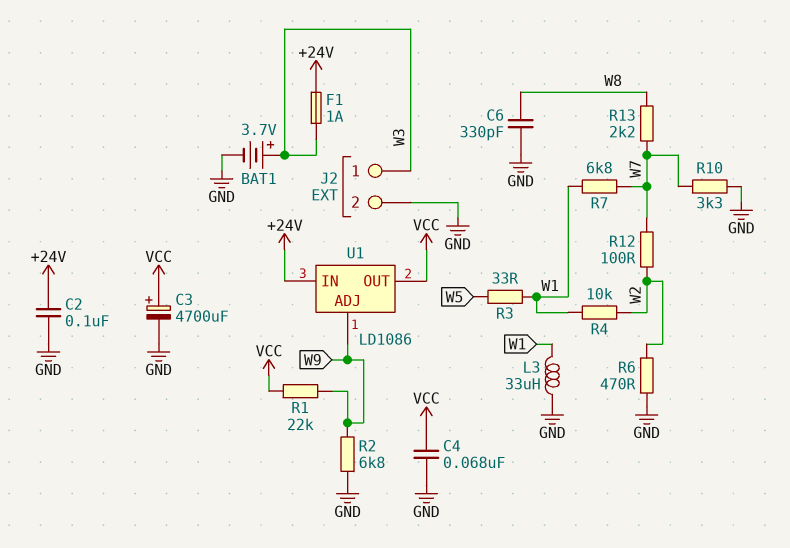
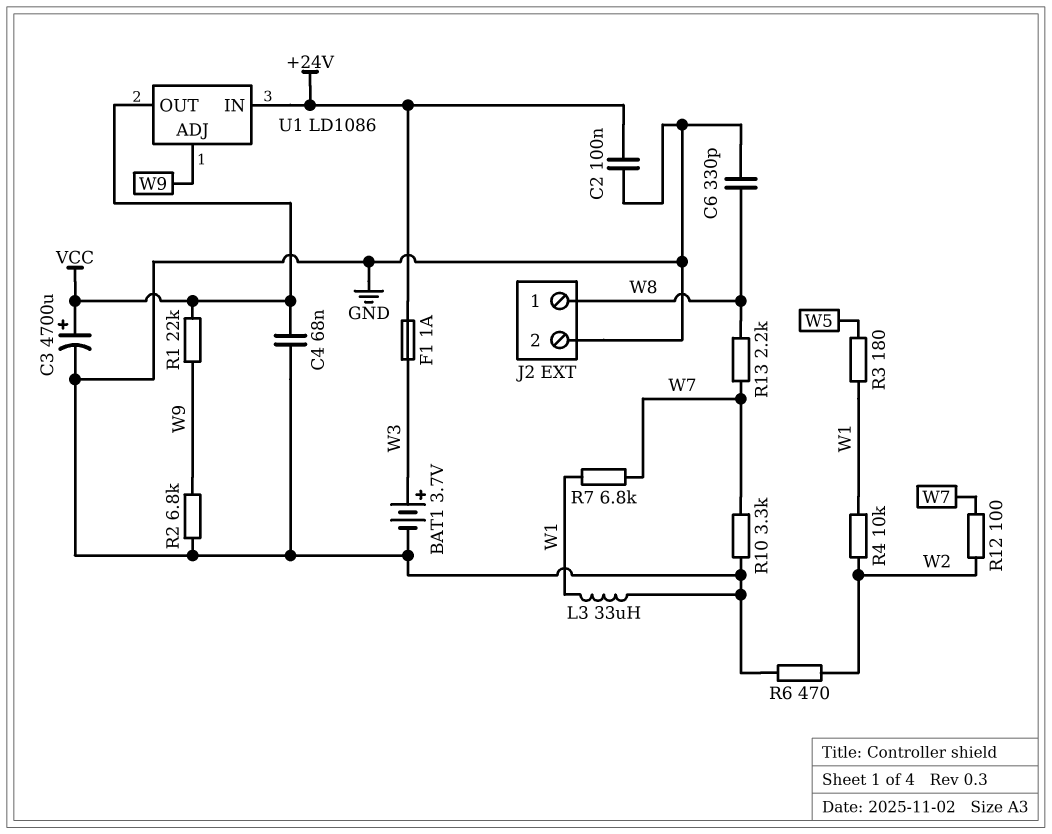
J2 pin 1: W3 -> W8
R3: 33 (W1, W5) -> 180 (W1, W5)

